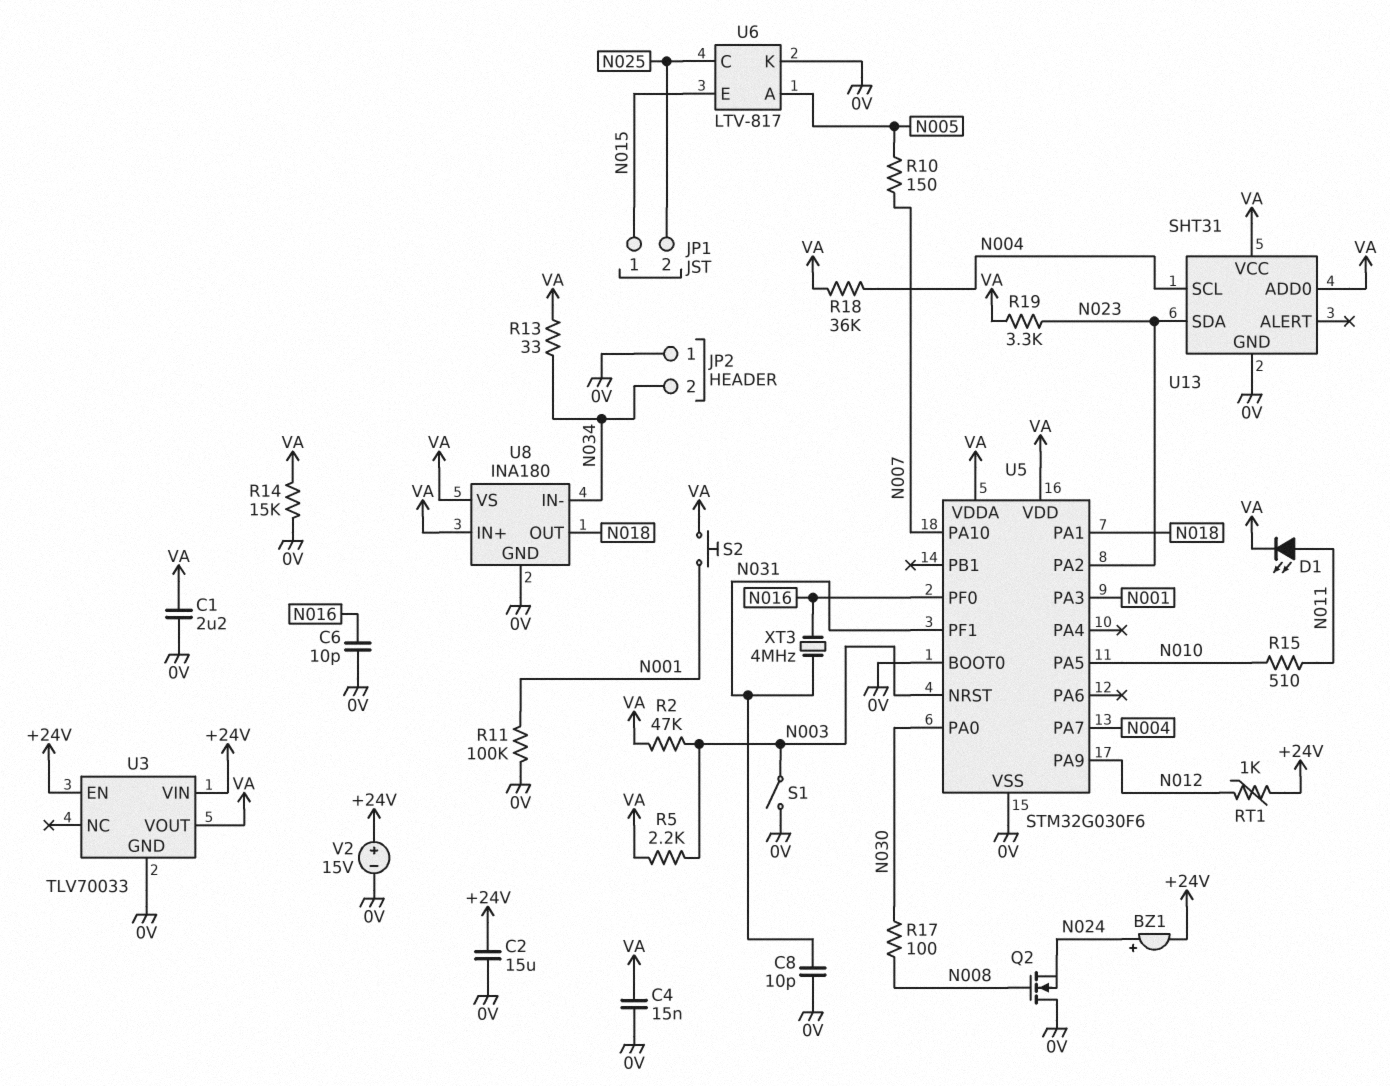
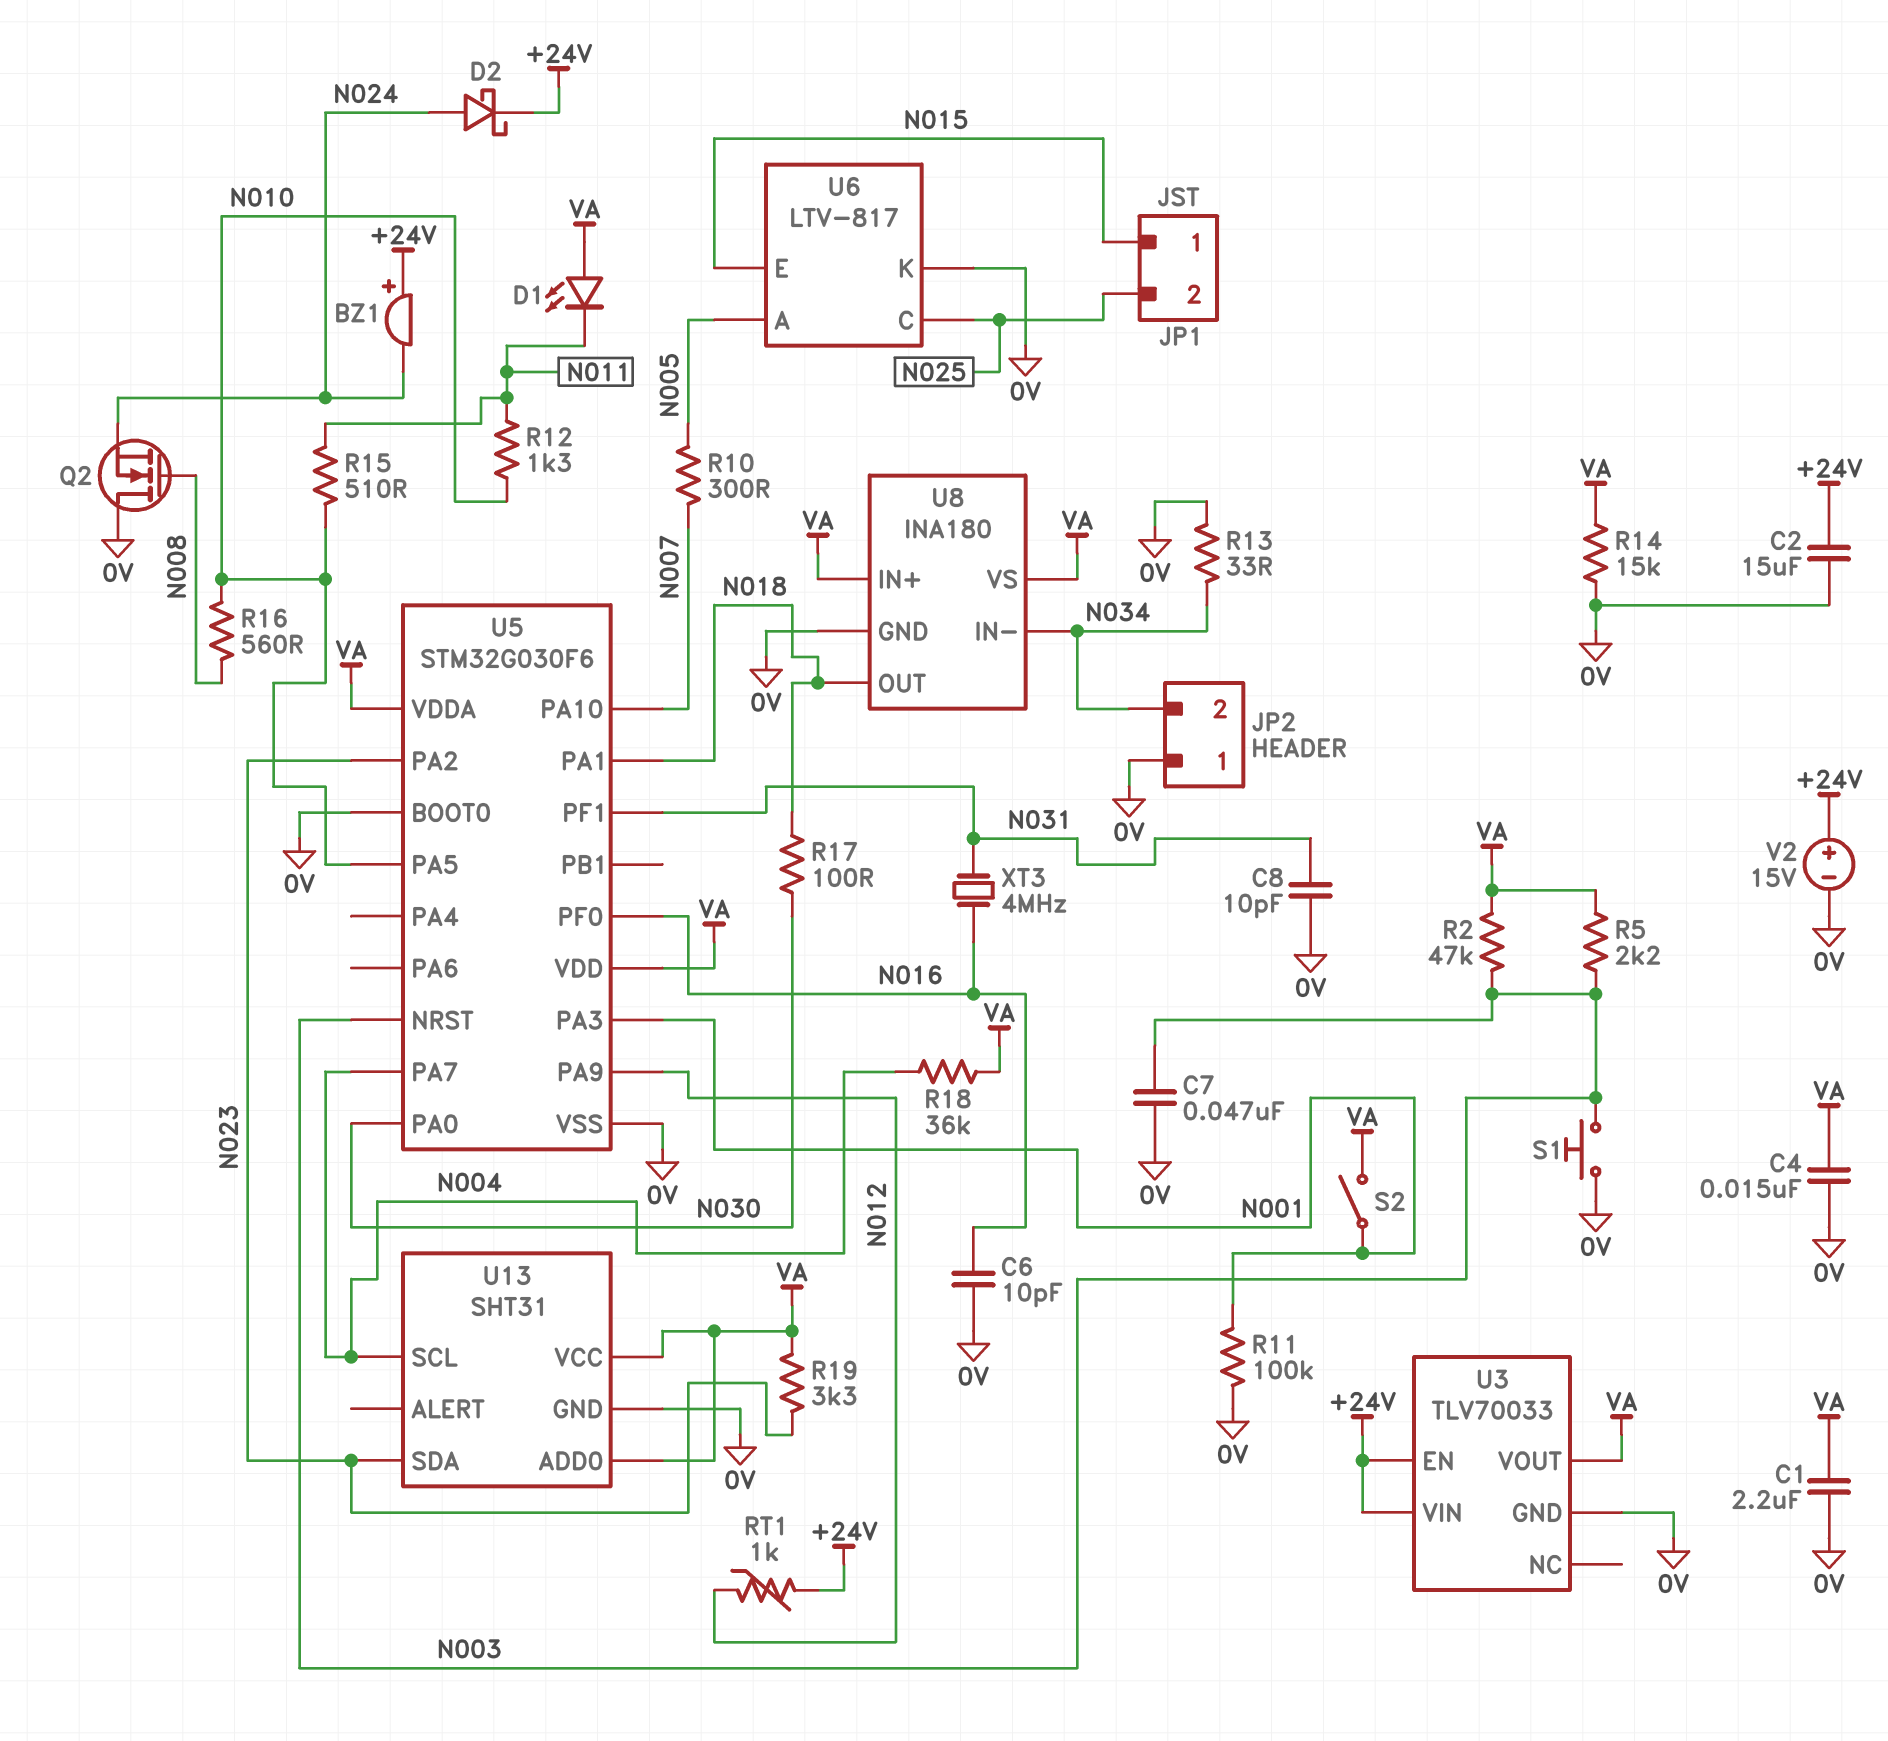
BZ1: buzzer (plus N024, minus +24V) -> buzzer (plus +24V, minus N024)
C7: none -> 47nF (0V, N003)
D1: LED (A N011, K VA) -> LED (A VA, K N011)
D2: none -> schottky (A N024, K +24V)
R10: 150 (N005, N007) -> 300 (N005, N007)
R12: none -> 1.3k (N010, N011)
R13: 33 (N034, VA) -> 33 (0V, N034)
R16: none -> 560 (N008, N010)
R17: 100 (N008, N030) -> 100 (N018, N030)
S1: switch (0V, N003) -> button (0V, N003)
S2: button (N001, VA) -> switch (N001, VA)

